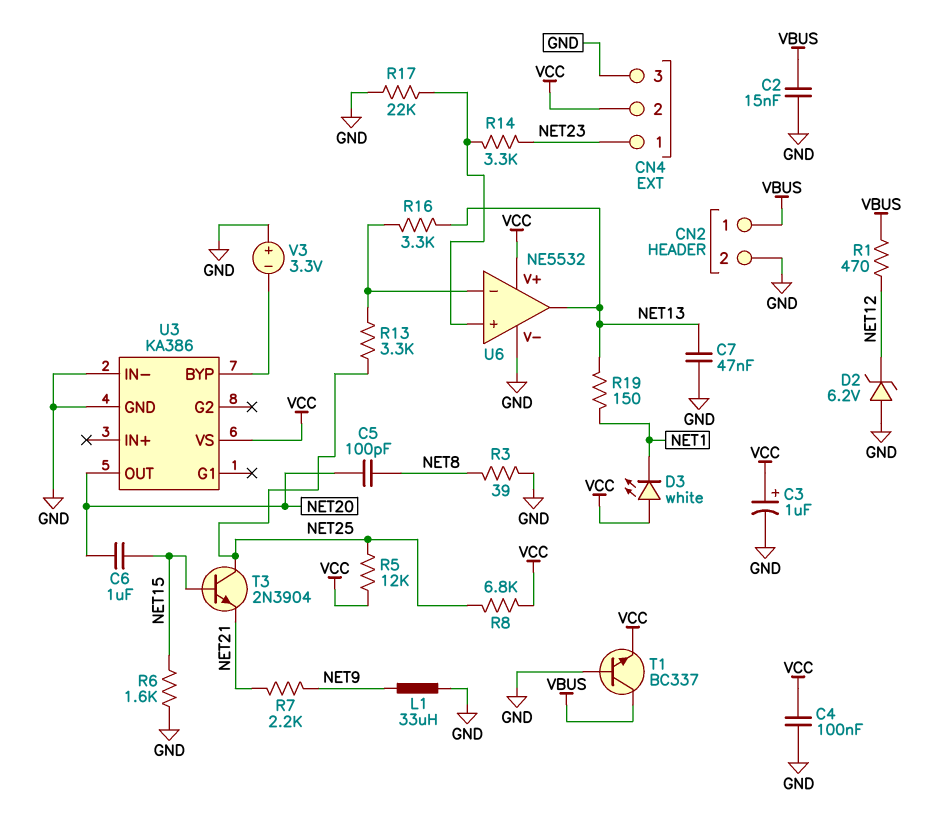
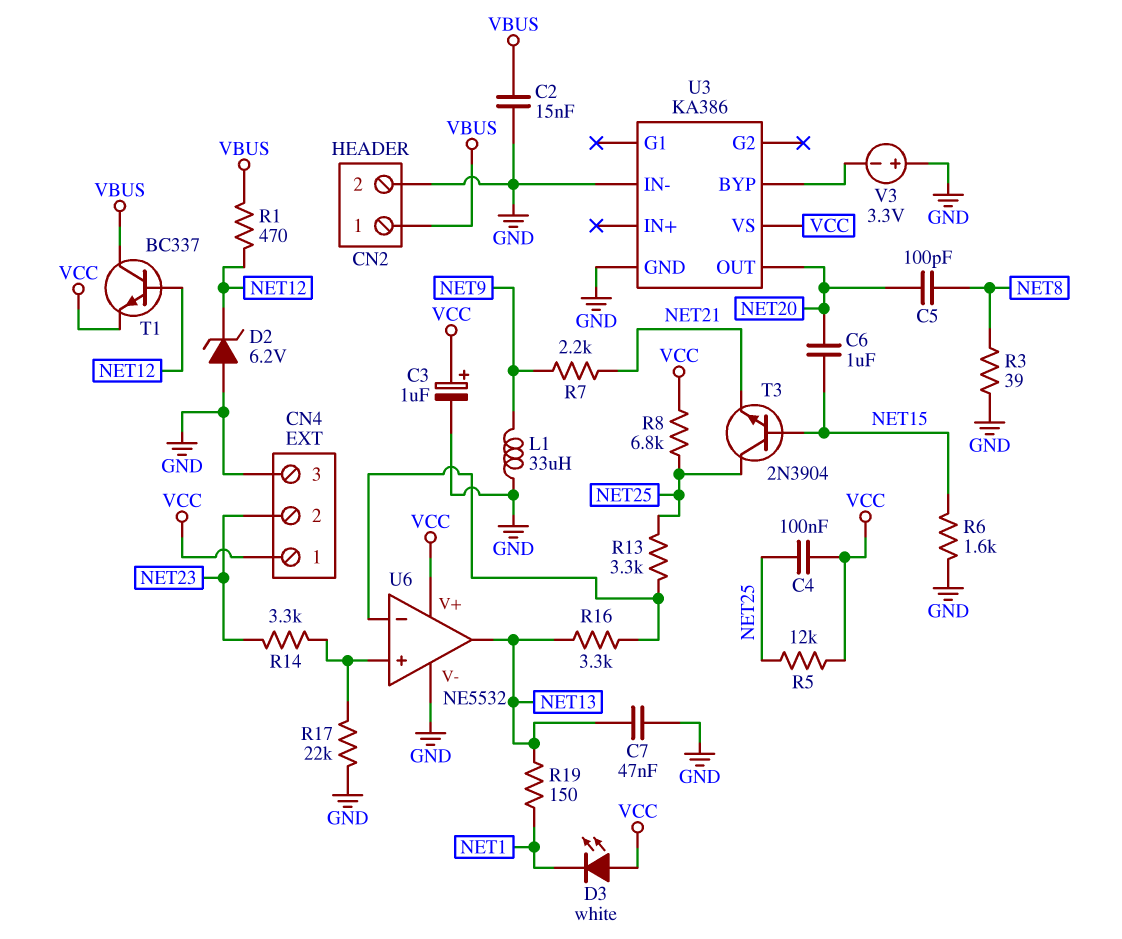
C4: 100nF (GND, VCC) -> 100nF (NET25, VCC)
CN4 pin 1: NET23 -> VCC
CN4 pin 2: VCC -> NET23
T1: NPN BC337 (B GND, C VBUS, E VCC) -> NPN BC337 (B NET12, C VBUS, E VCC)

